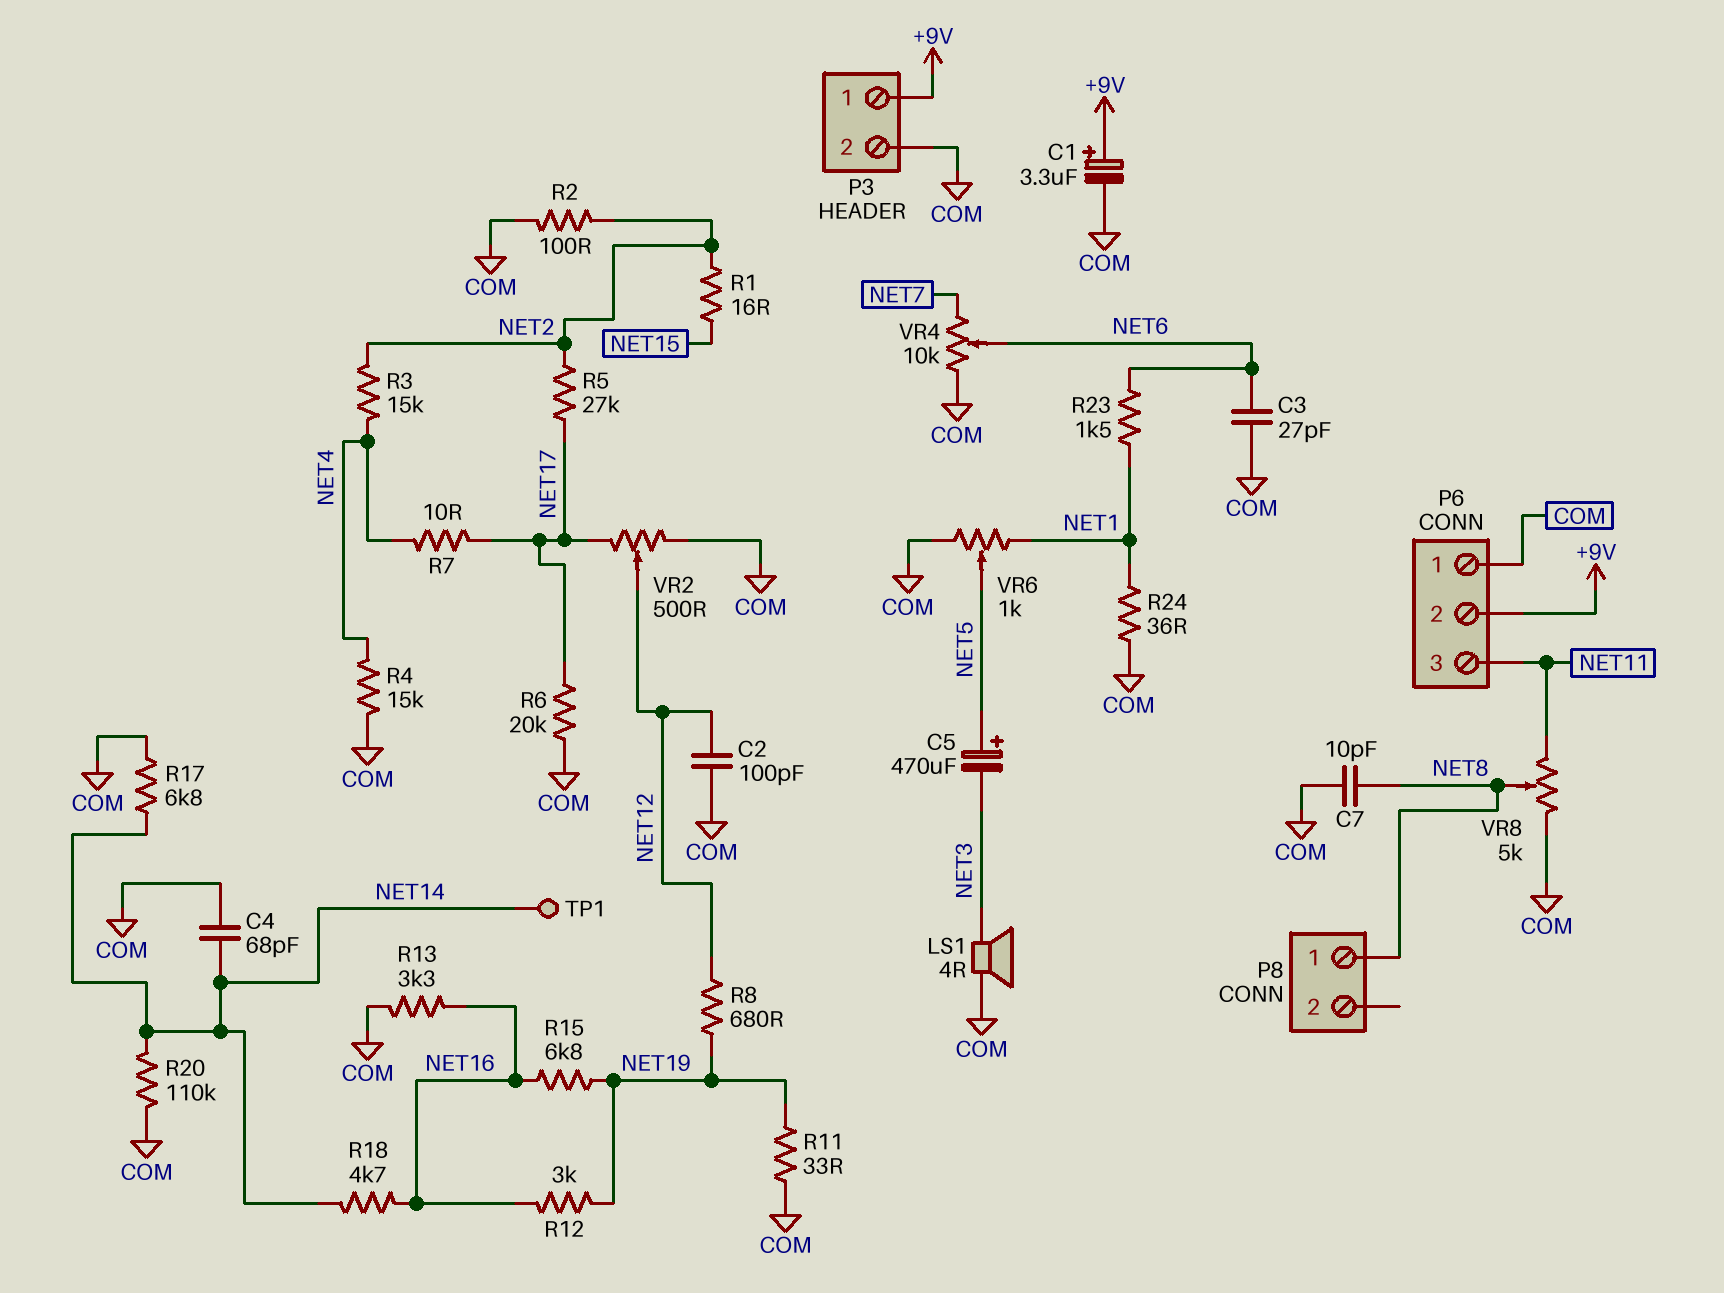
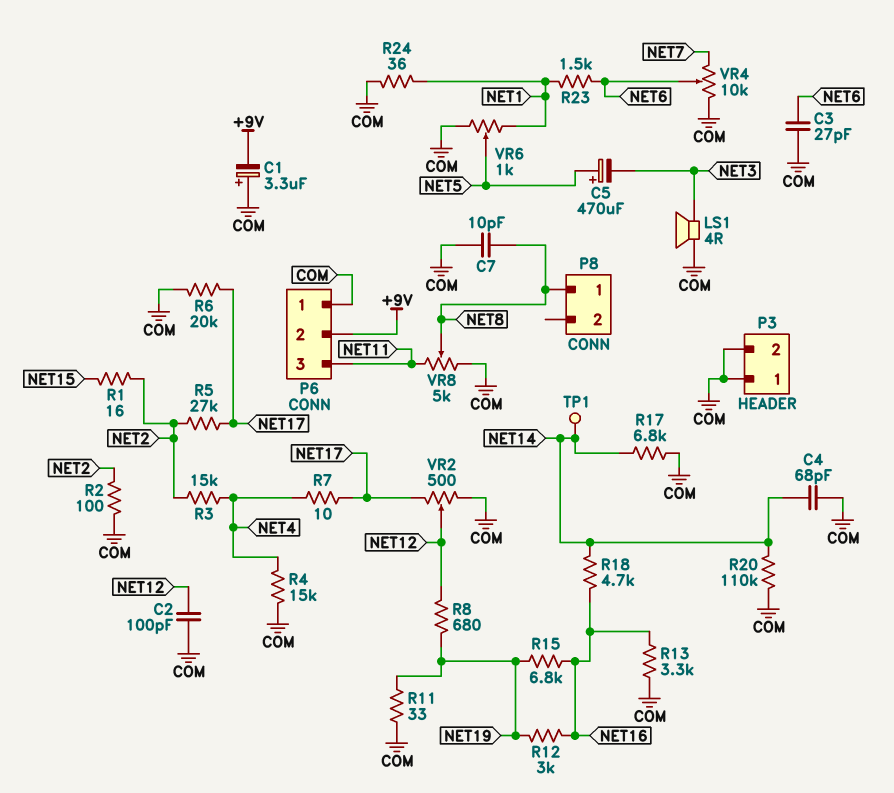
C1: 3.3uF (plus +9V, minus COM) -> 3.3uF (plus COM, minus +9V)
P3 pin 1: +9V -> COM

